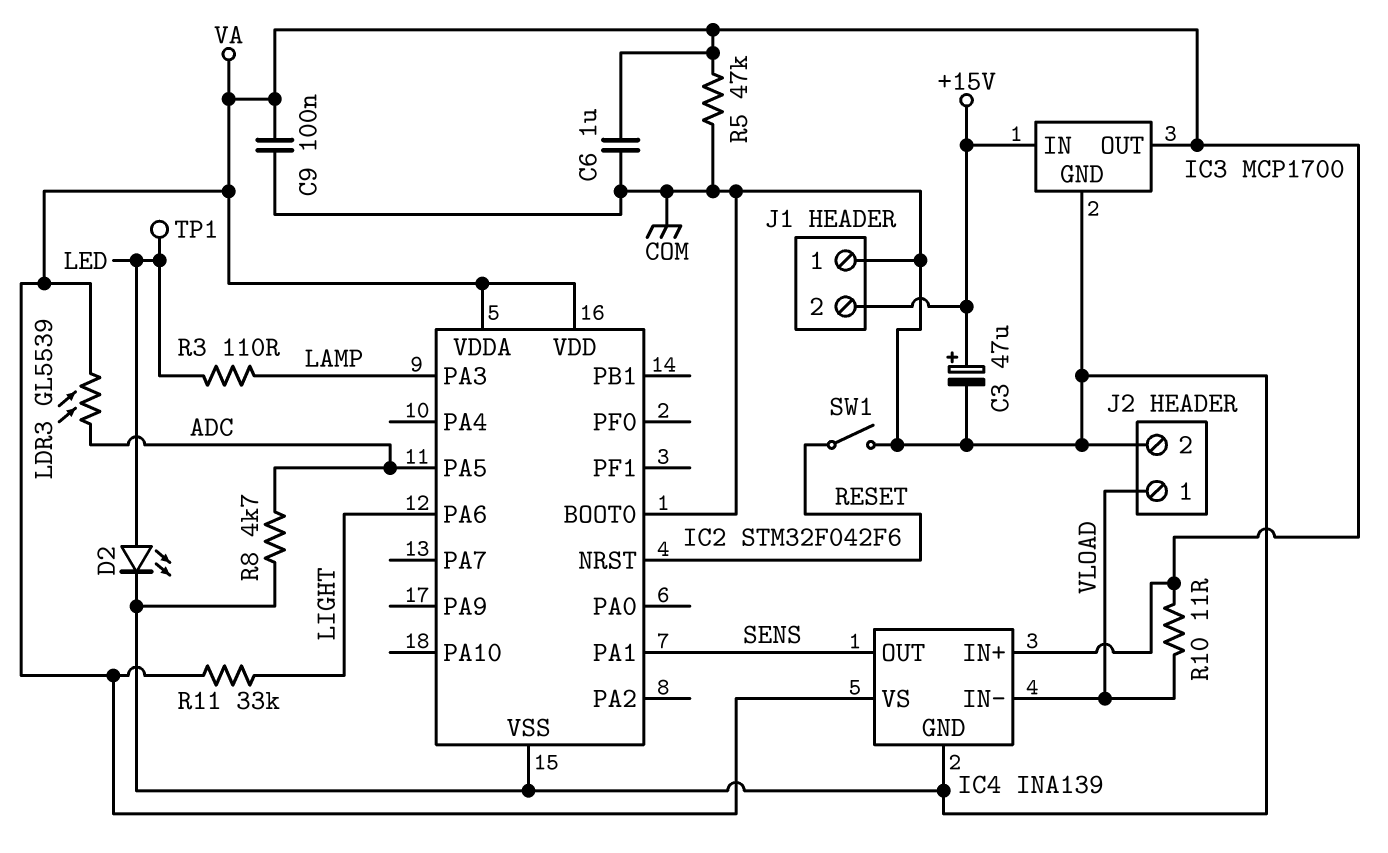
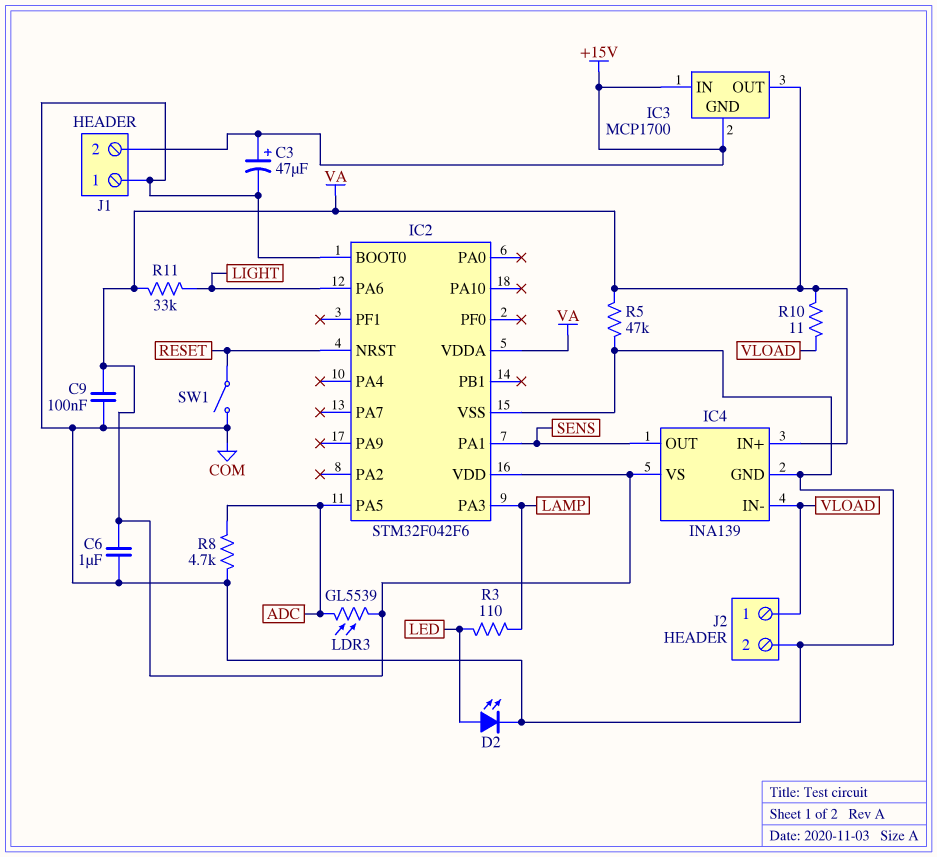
IC3 pin GND: COM -> +15V
TP1: test point (LED) -> none

